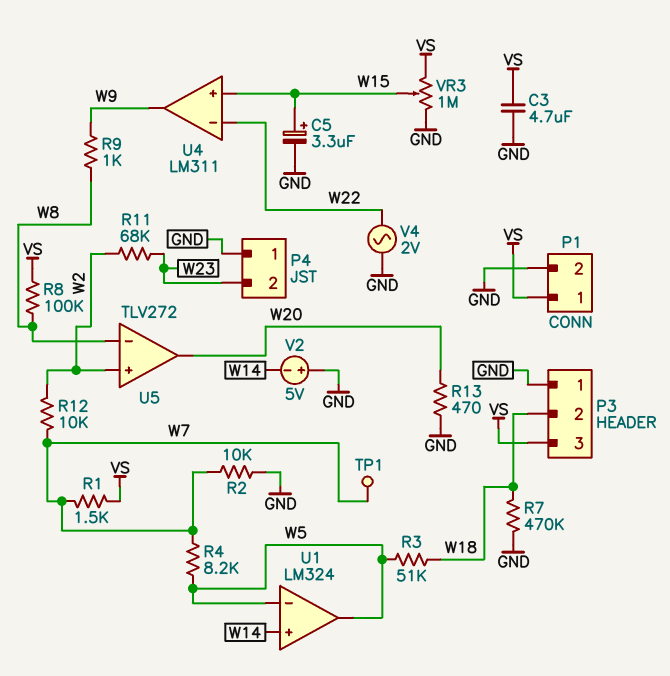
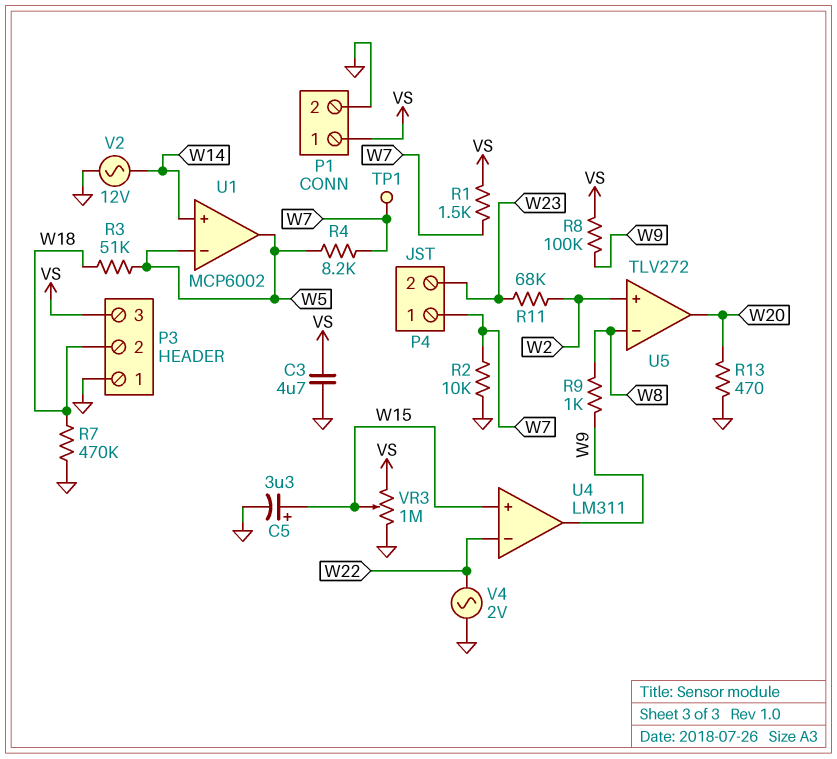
P4 pin 1: GND -> W7
R8: 100k (VS, W8) -> 100k (VS, W9)
R12: 10k (W2, W7) -> none
U1: LM324 -> MCP6002
V2: 5V (plus GND, minus W14) -> AC 12V (GND, W14)

